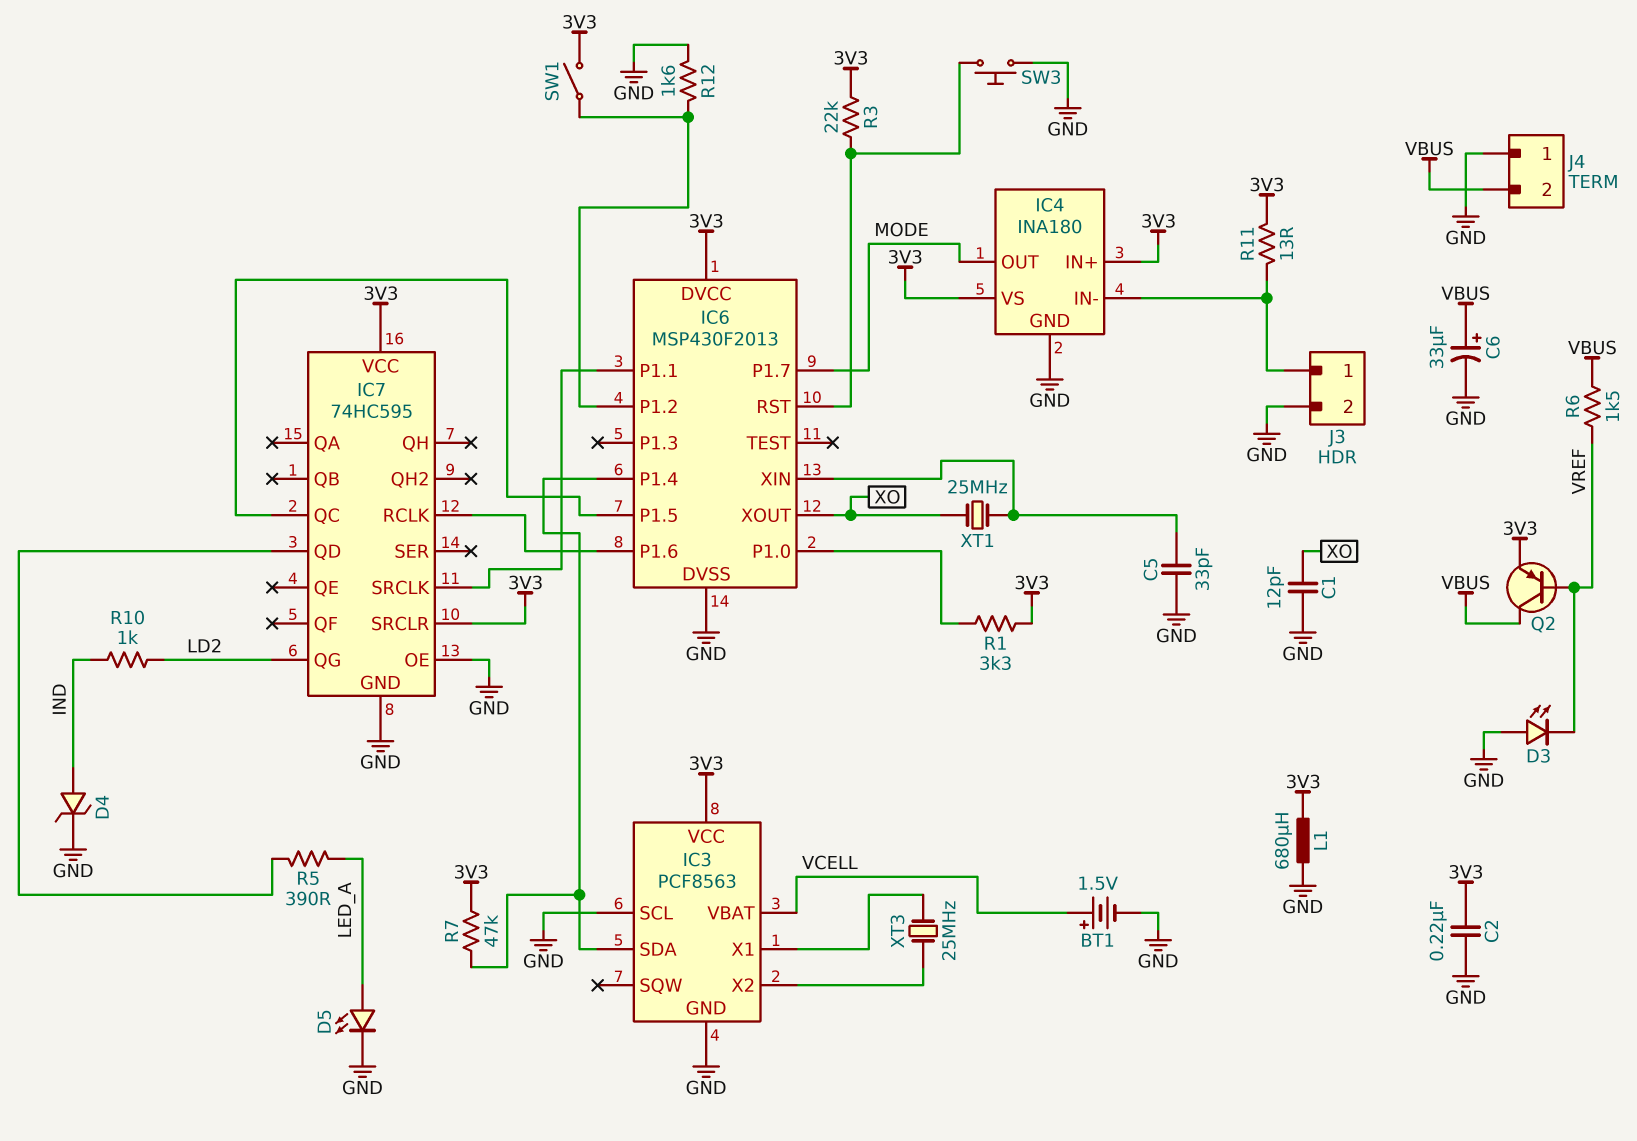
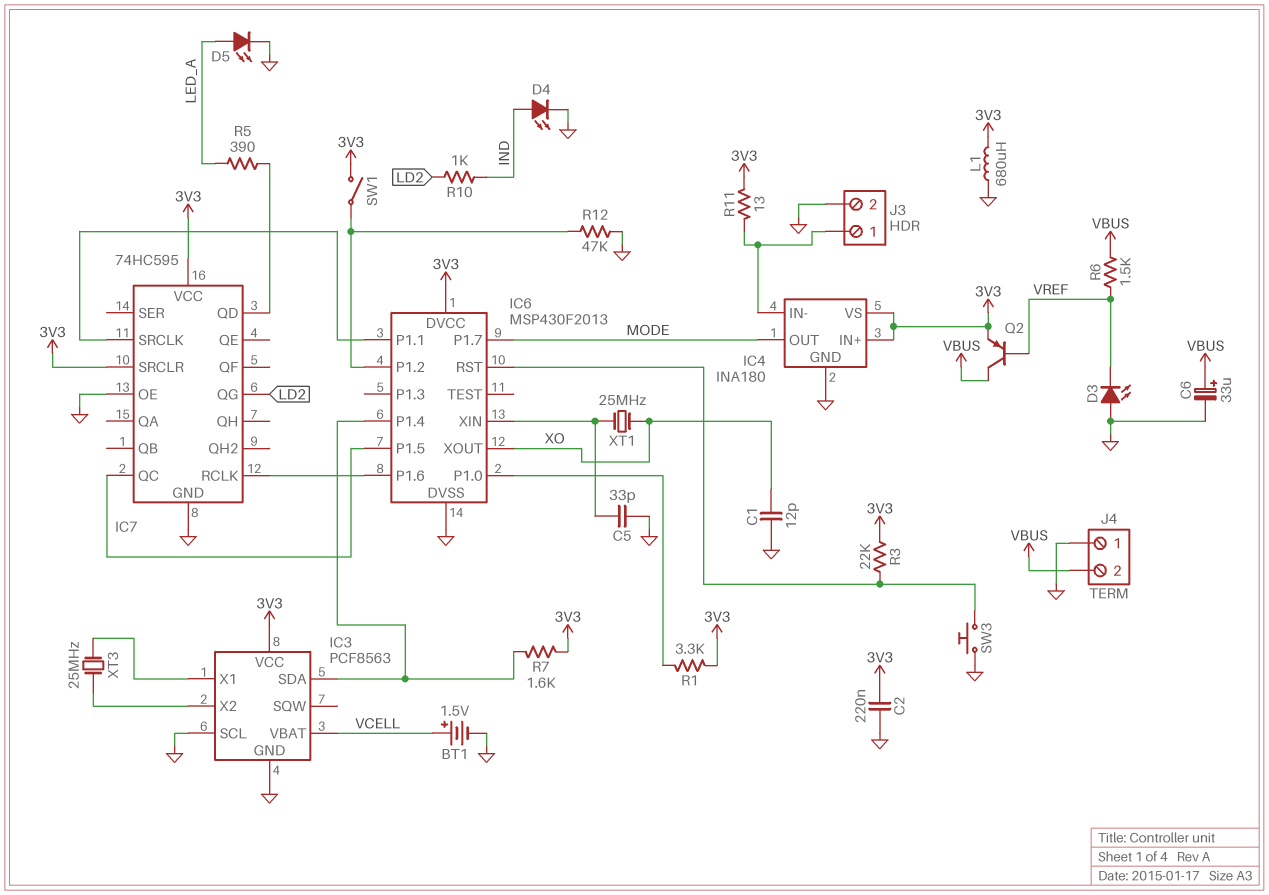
D4: zener (A IND, K GND) -> LED (A IND, K GND)
R7: 47k (3V3, IC3/SDA) -> 1.6k (3V3, IC3/SDA)
R12: 1.6k (GND, IC6/P1.2) -> 47k (GND, IC6/P1.2)

